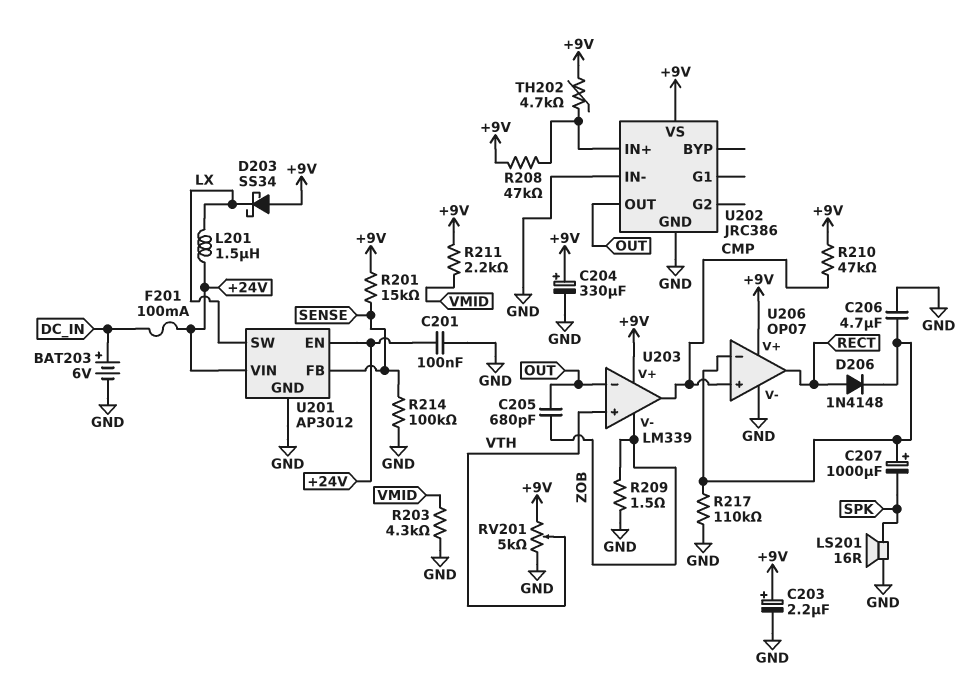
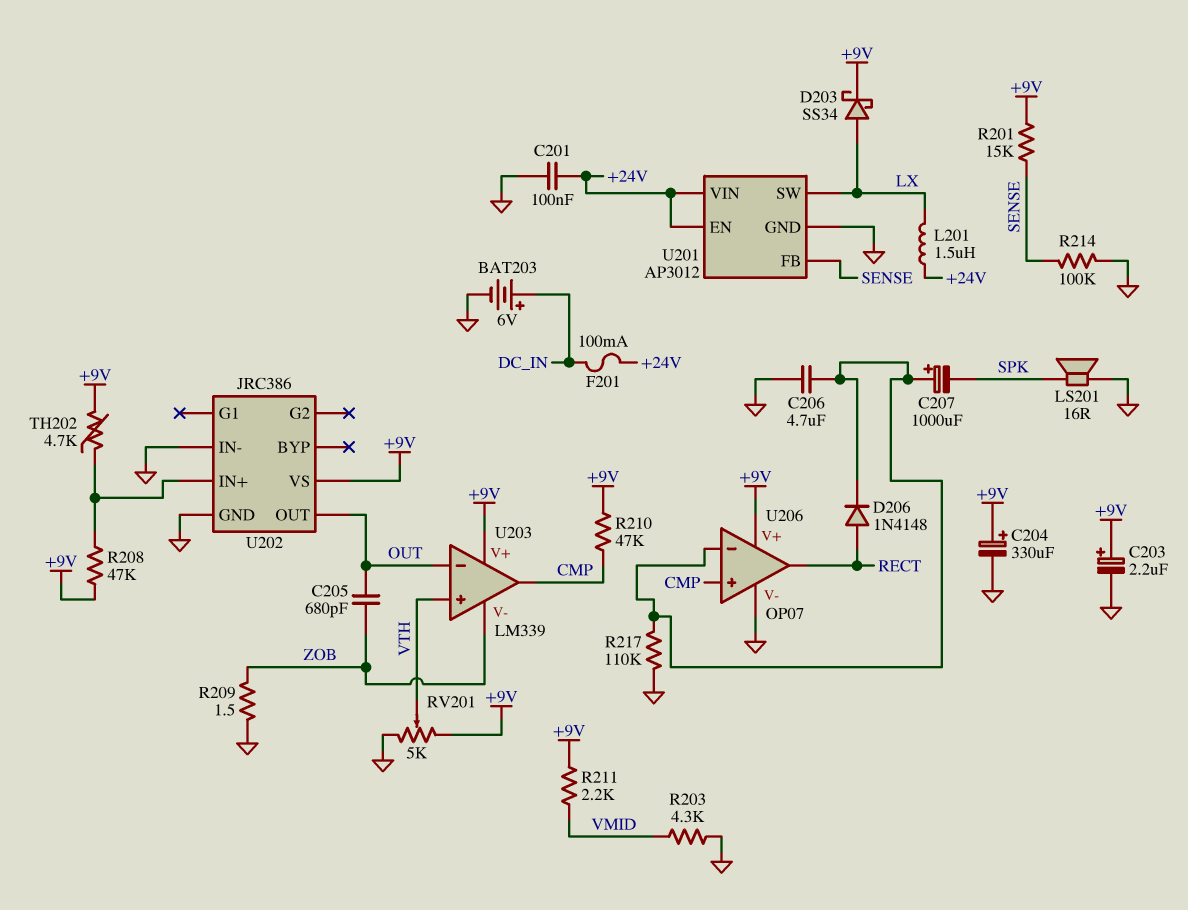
D203: schottky SS34 (A +9V, K LX) -> schottky SS34 (A LX, K +9V)

